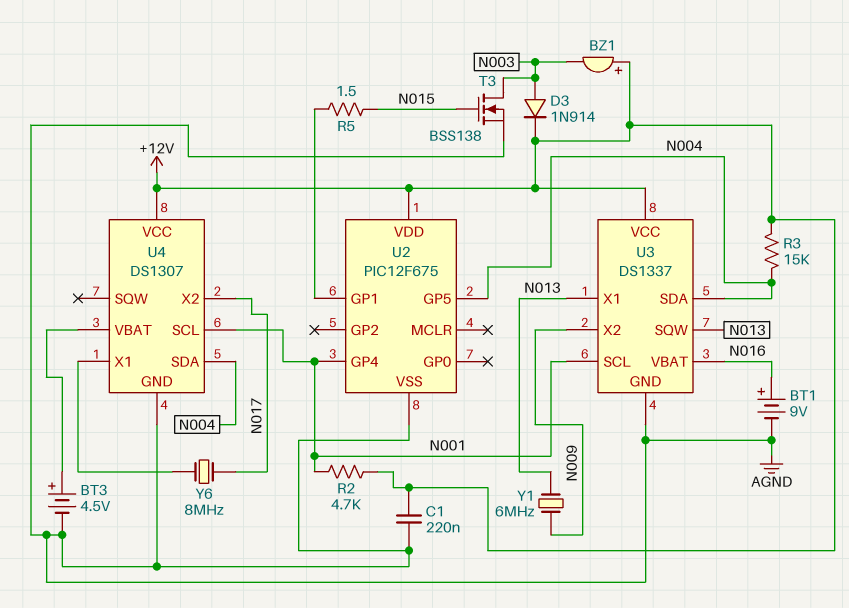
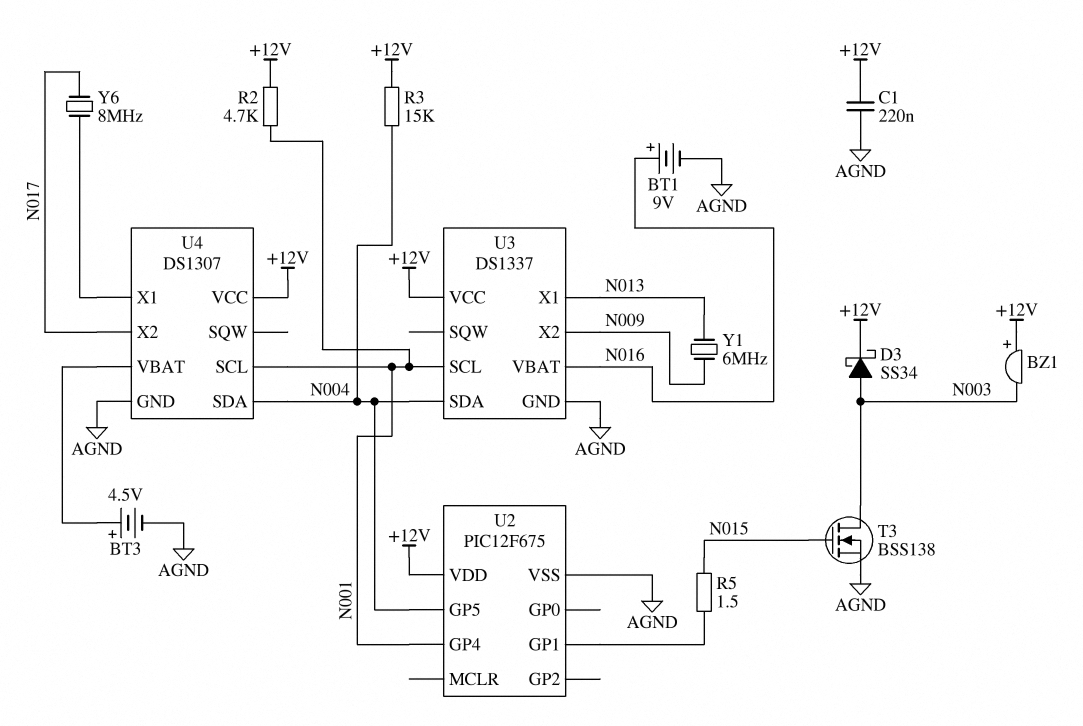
D3: diode 1N914 (A N003, K +12V) -> schottky SS34 (A N003, K +12V)
U3 pin SQW: N013 -> none

